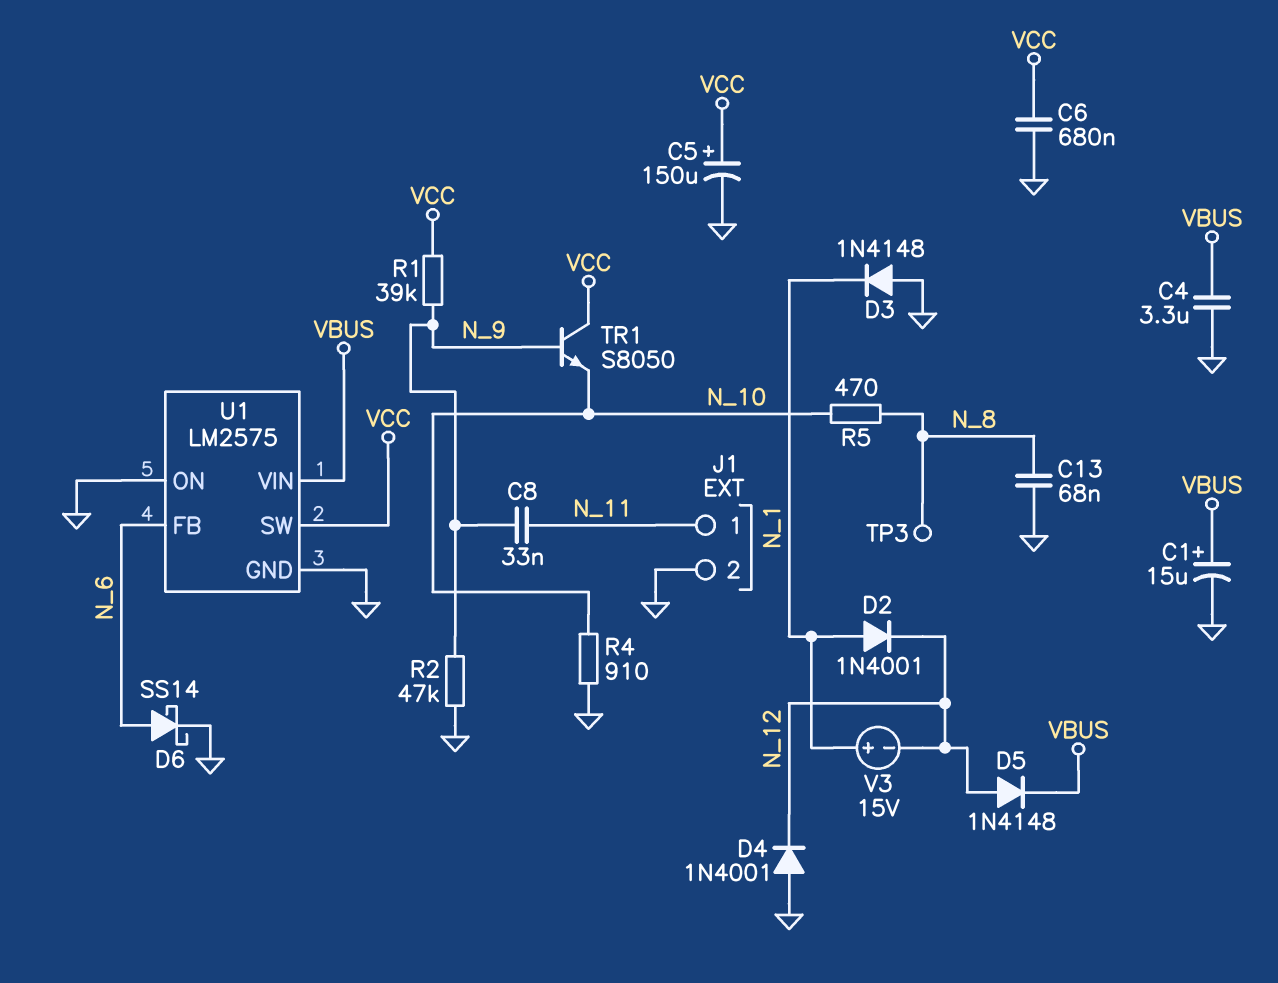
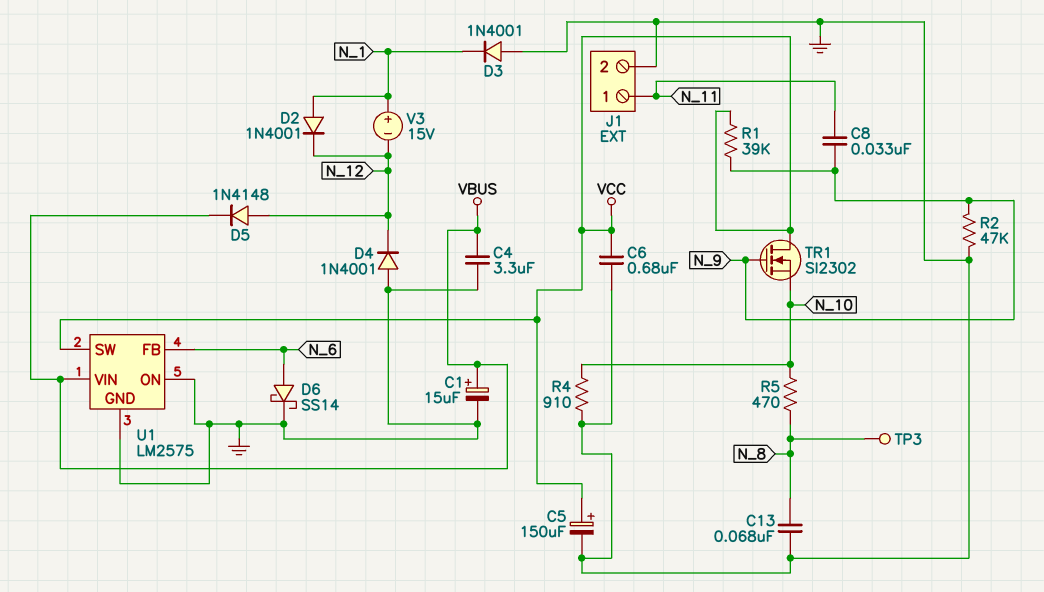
D3: diode 1N4148 (A GND, K N_1) -> diode 1N4001 (A GND, K N_1)
TR1: NPN S8050 (B N_9, C VCC, E N_10) -> NMOS SI2302 (G N_9, D VCC, S N_10)

